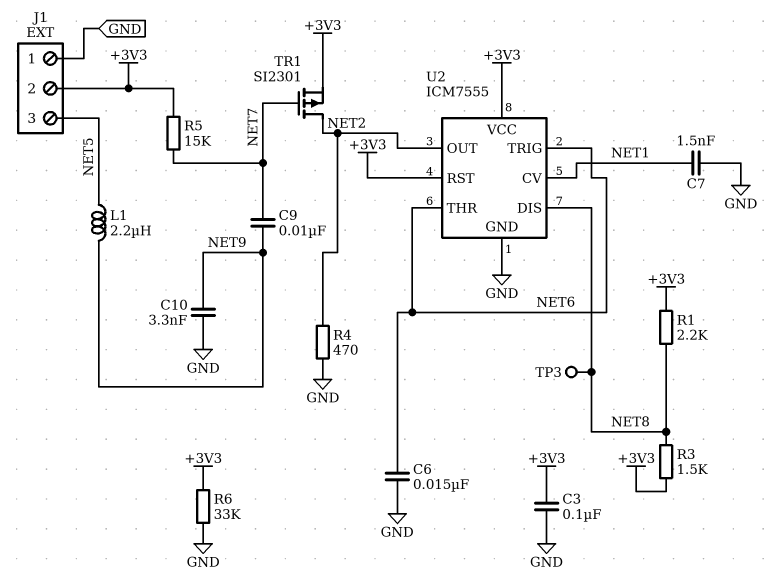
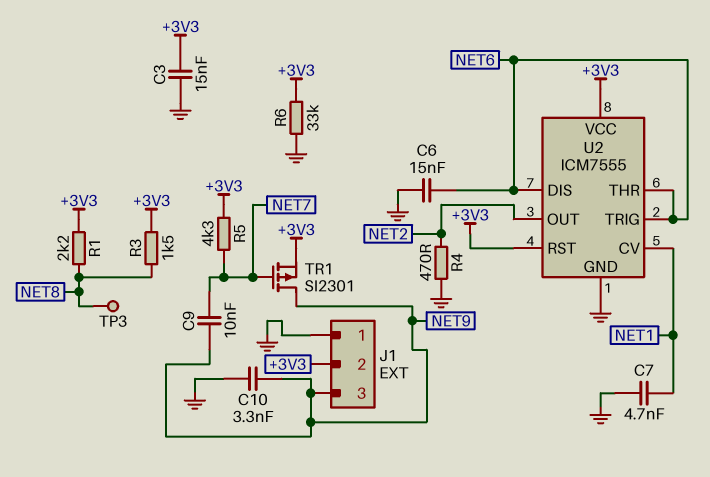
C3: 100nF (+3V3, GND) -> 15nF (+3V3, GND)
C7: 1.5nF (GND, NET1) -> 4.7nF (GND, NET1)
J1 pin 3: NET5 -> NET9
L1: 2.2uH (NET5, NET9) -> none
R5: 15k (+3V3, NET7) -> 4.3k (+3V3, NET7)
TR1: PMOS SI2301 (G NET7, D NET2, S +3V3) -> PMOS SI2301 (G NET7, D NET9, S +3V3)
U2 pin DIS: NET8 -> NET6

